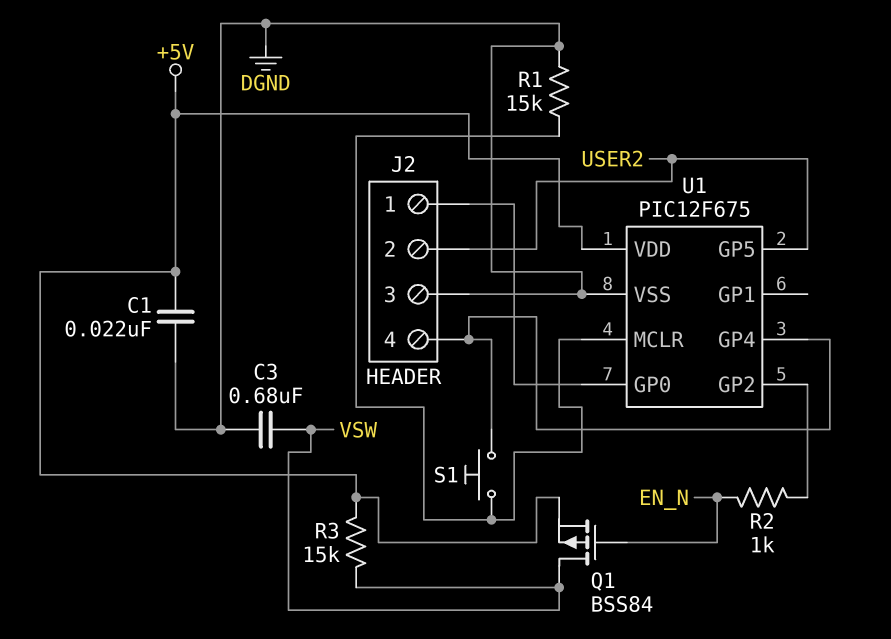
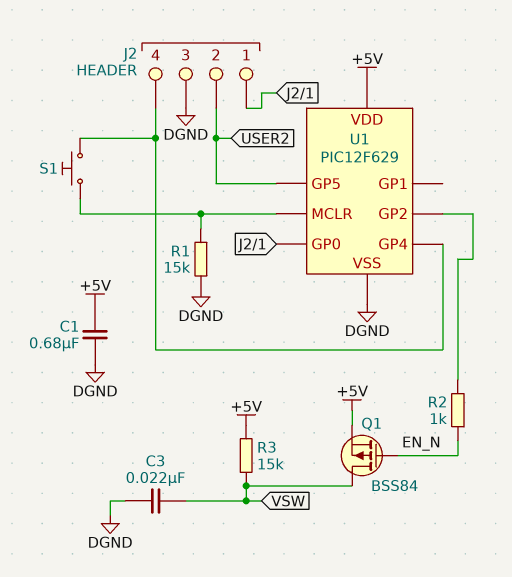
C1: 22nF (+5V, DGND) -> 680nF (+5V, DGND)
C3: 680nF (DGND, VSW) -> 22nF (DGND, VSW)
U1: PIC12F675 -> PIC12F629

